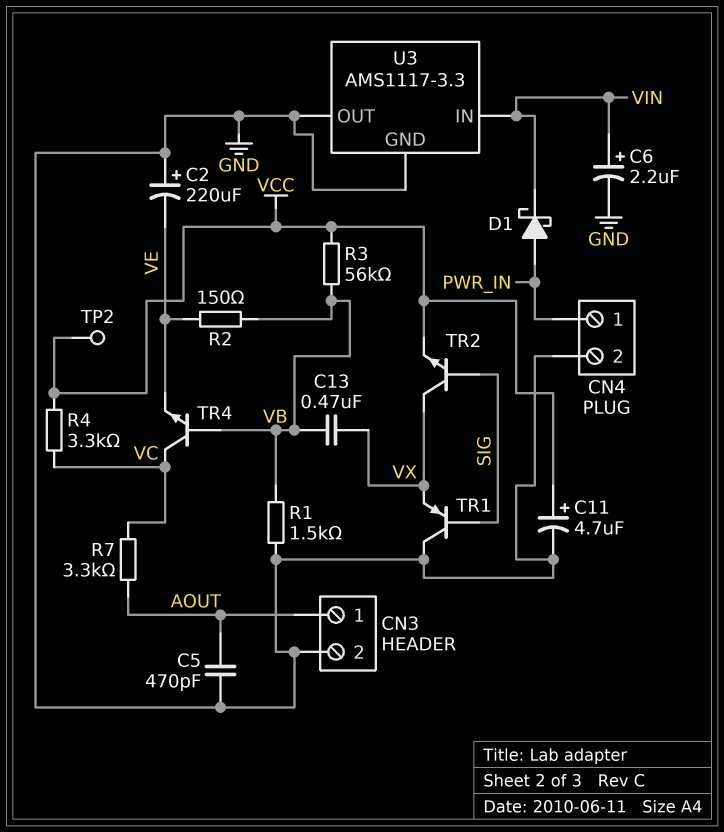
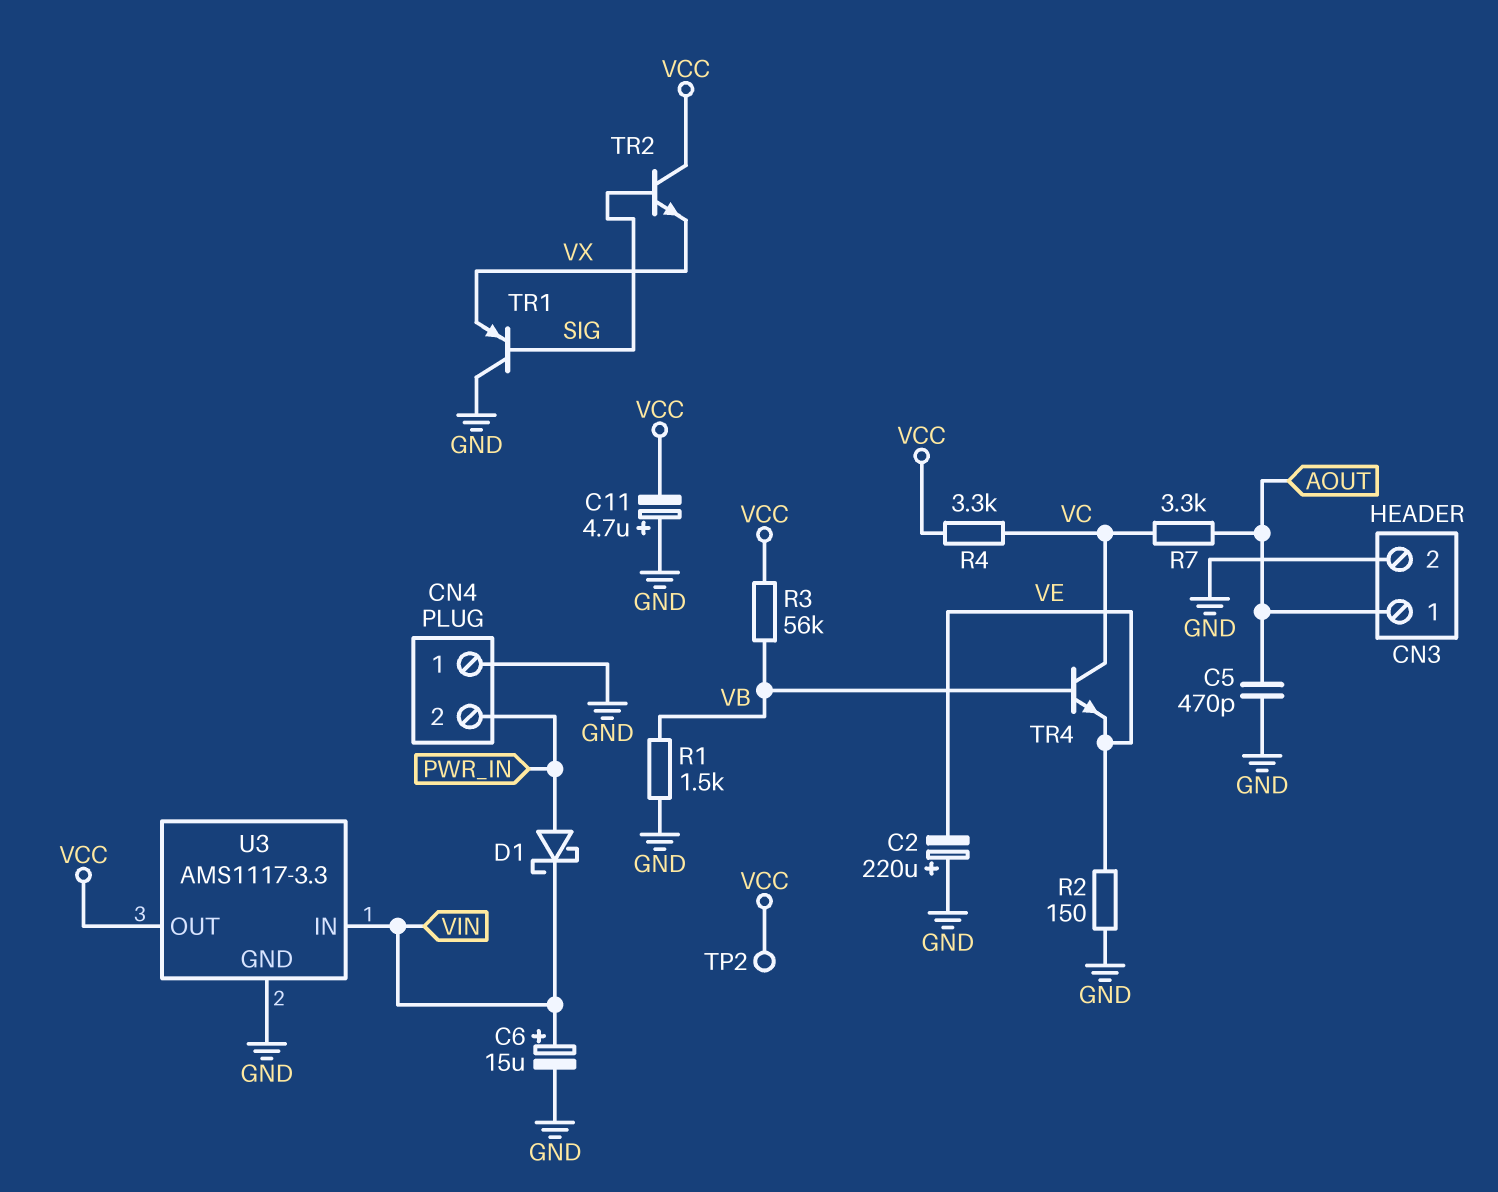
C6: 2.2uF (plus VIN, minus GND) -> 15uF (plus VIN, minus GND)
C11: 4.7uF (plus VCC, minus GND) -> 4.7uF (plus GND, minus VCC)
C13: 470nF (VB, VX) -> none
CN4 pin 1: PWR_IN -> GND
CN4 pin 2: GND -> PWR_IN
R2: 150 (VB, VE) -> 150 (GND, VE)
TR2: NPN (B SIG, C VX, E VCC) -> NPN (B SIG, C VCC, E VX)
U3 pin OUT: GND -> VCC

